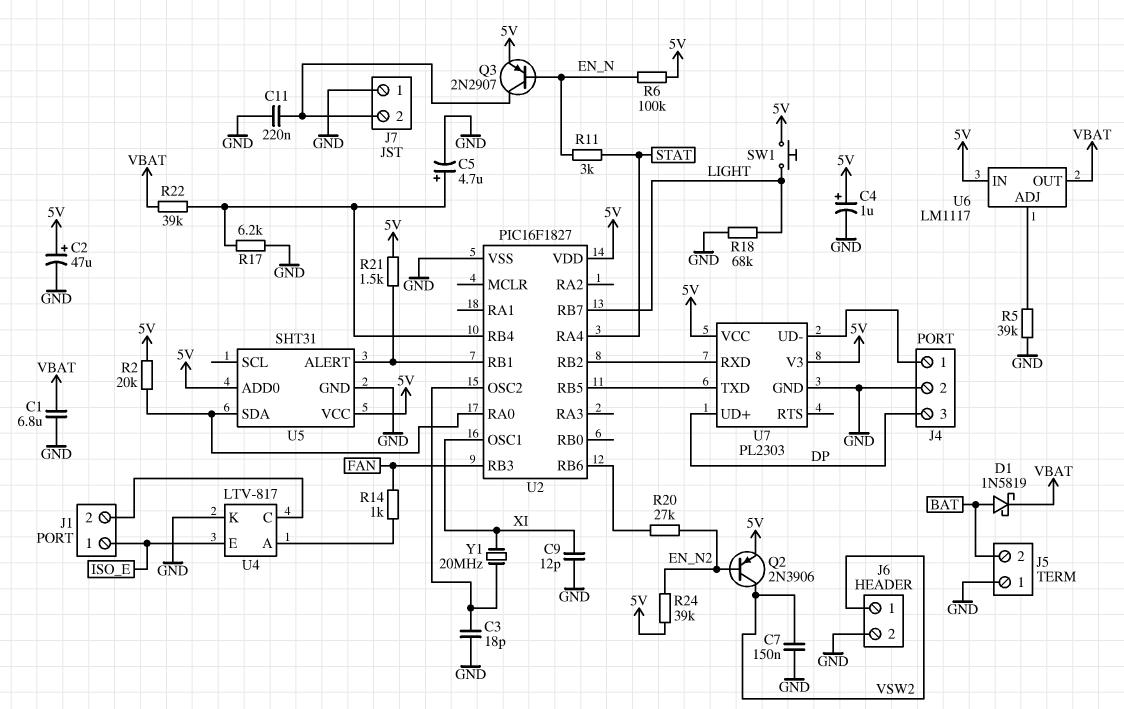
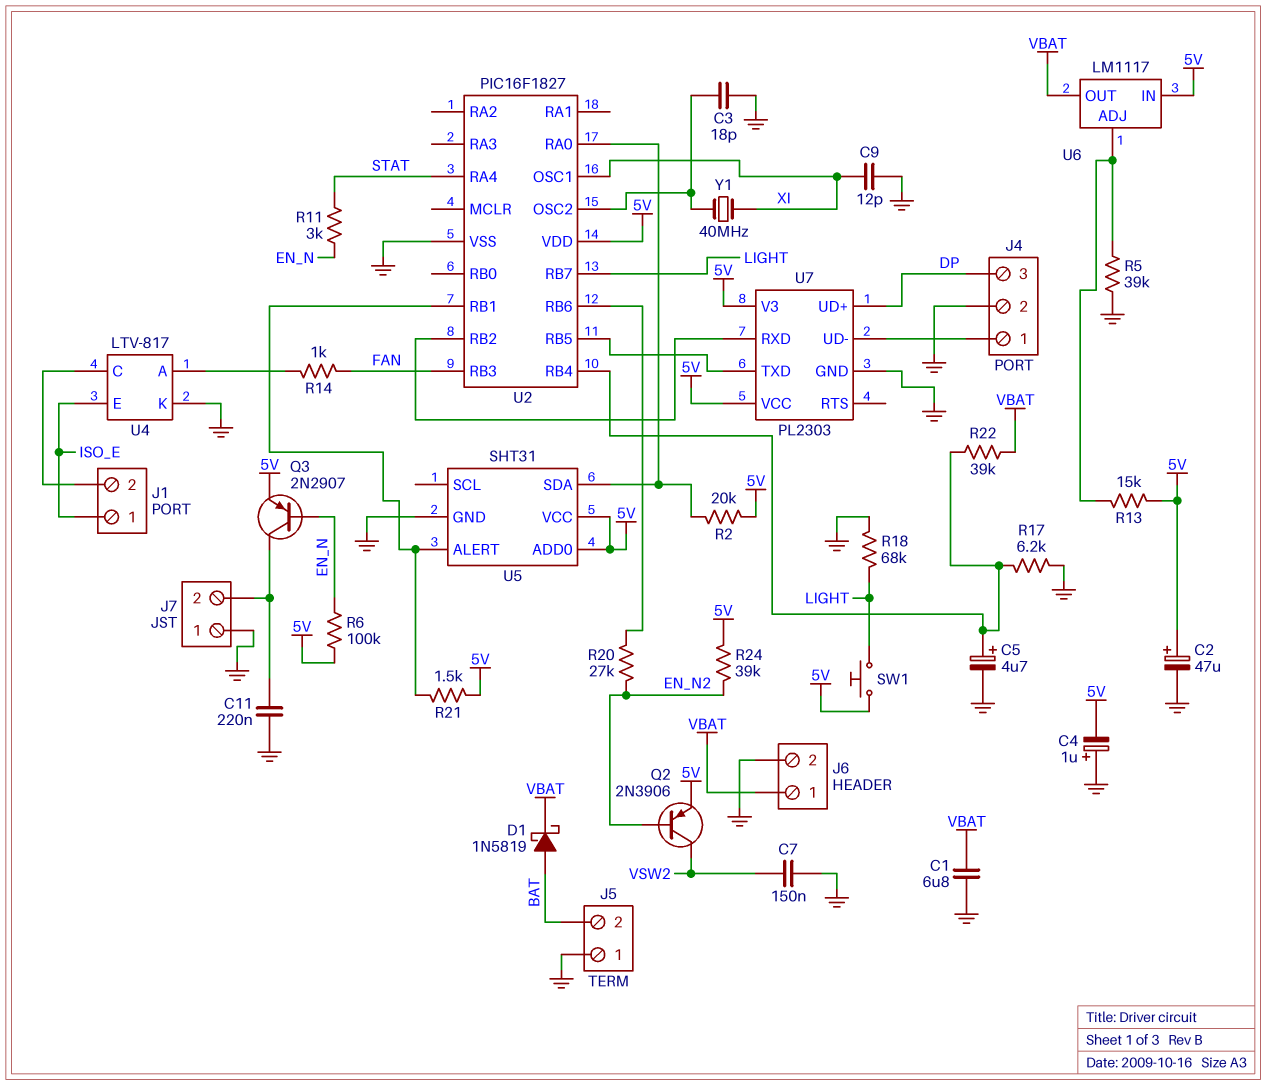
C4: 1uF (plus 5V, minus GND) -> 1uF (plus GND, minus 5V)
J6 pin 1: VSW2 -> VBAT
R13: none -> 15k (5V, U6/ADJ)
Y1: 20MHz (U2/OSC2, XI) -> 40MHz (U2/OSC2, XI)

